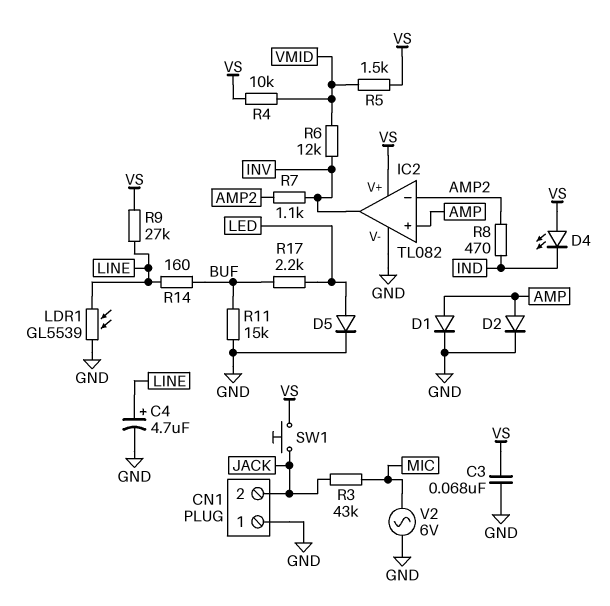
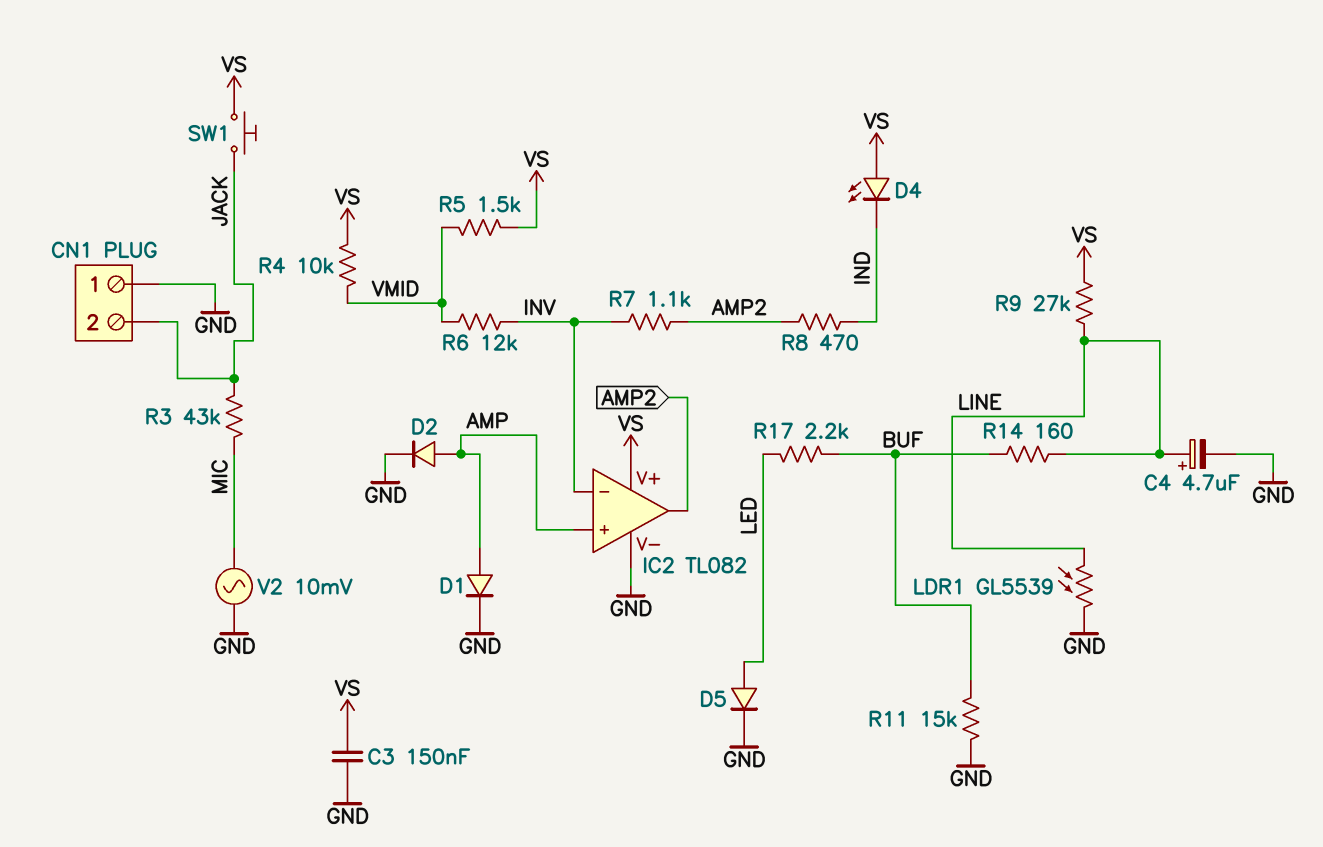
C3: 68nF (GND, VS) -> 150nF (GND, VS)
IC2 pin in-: AMP2 -> INV
IC2 pin out: INV -> AMP2
V2: AC 6V (GND, MIC) -> AC 10mV (GND, MIC)

